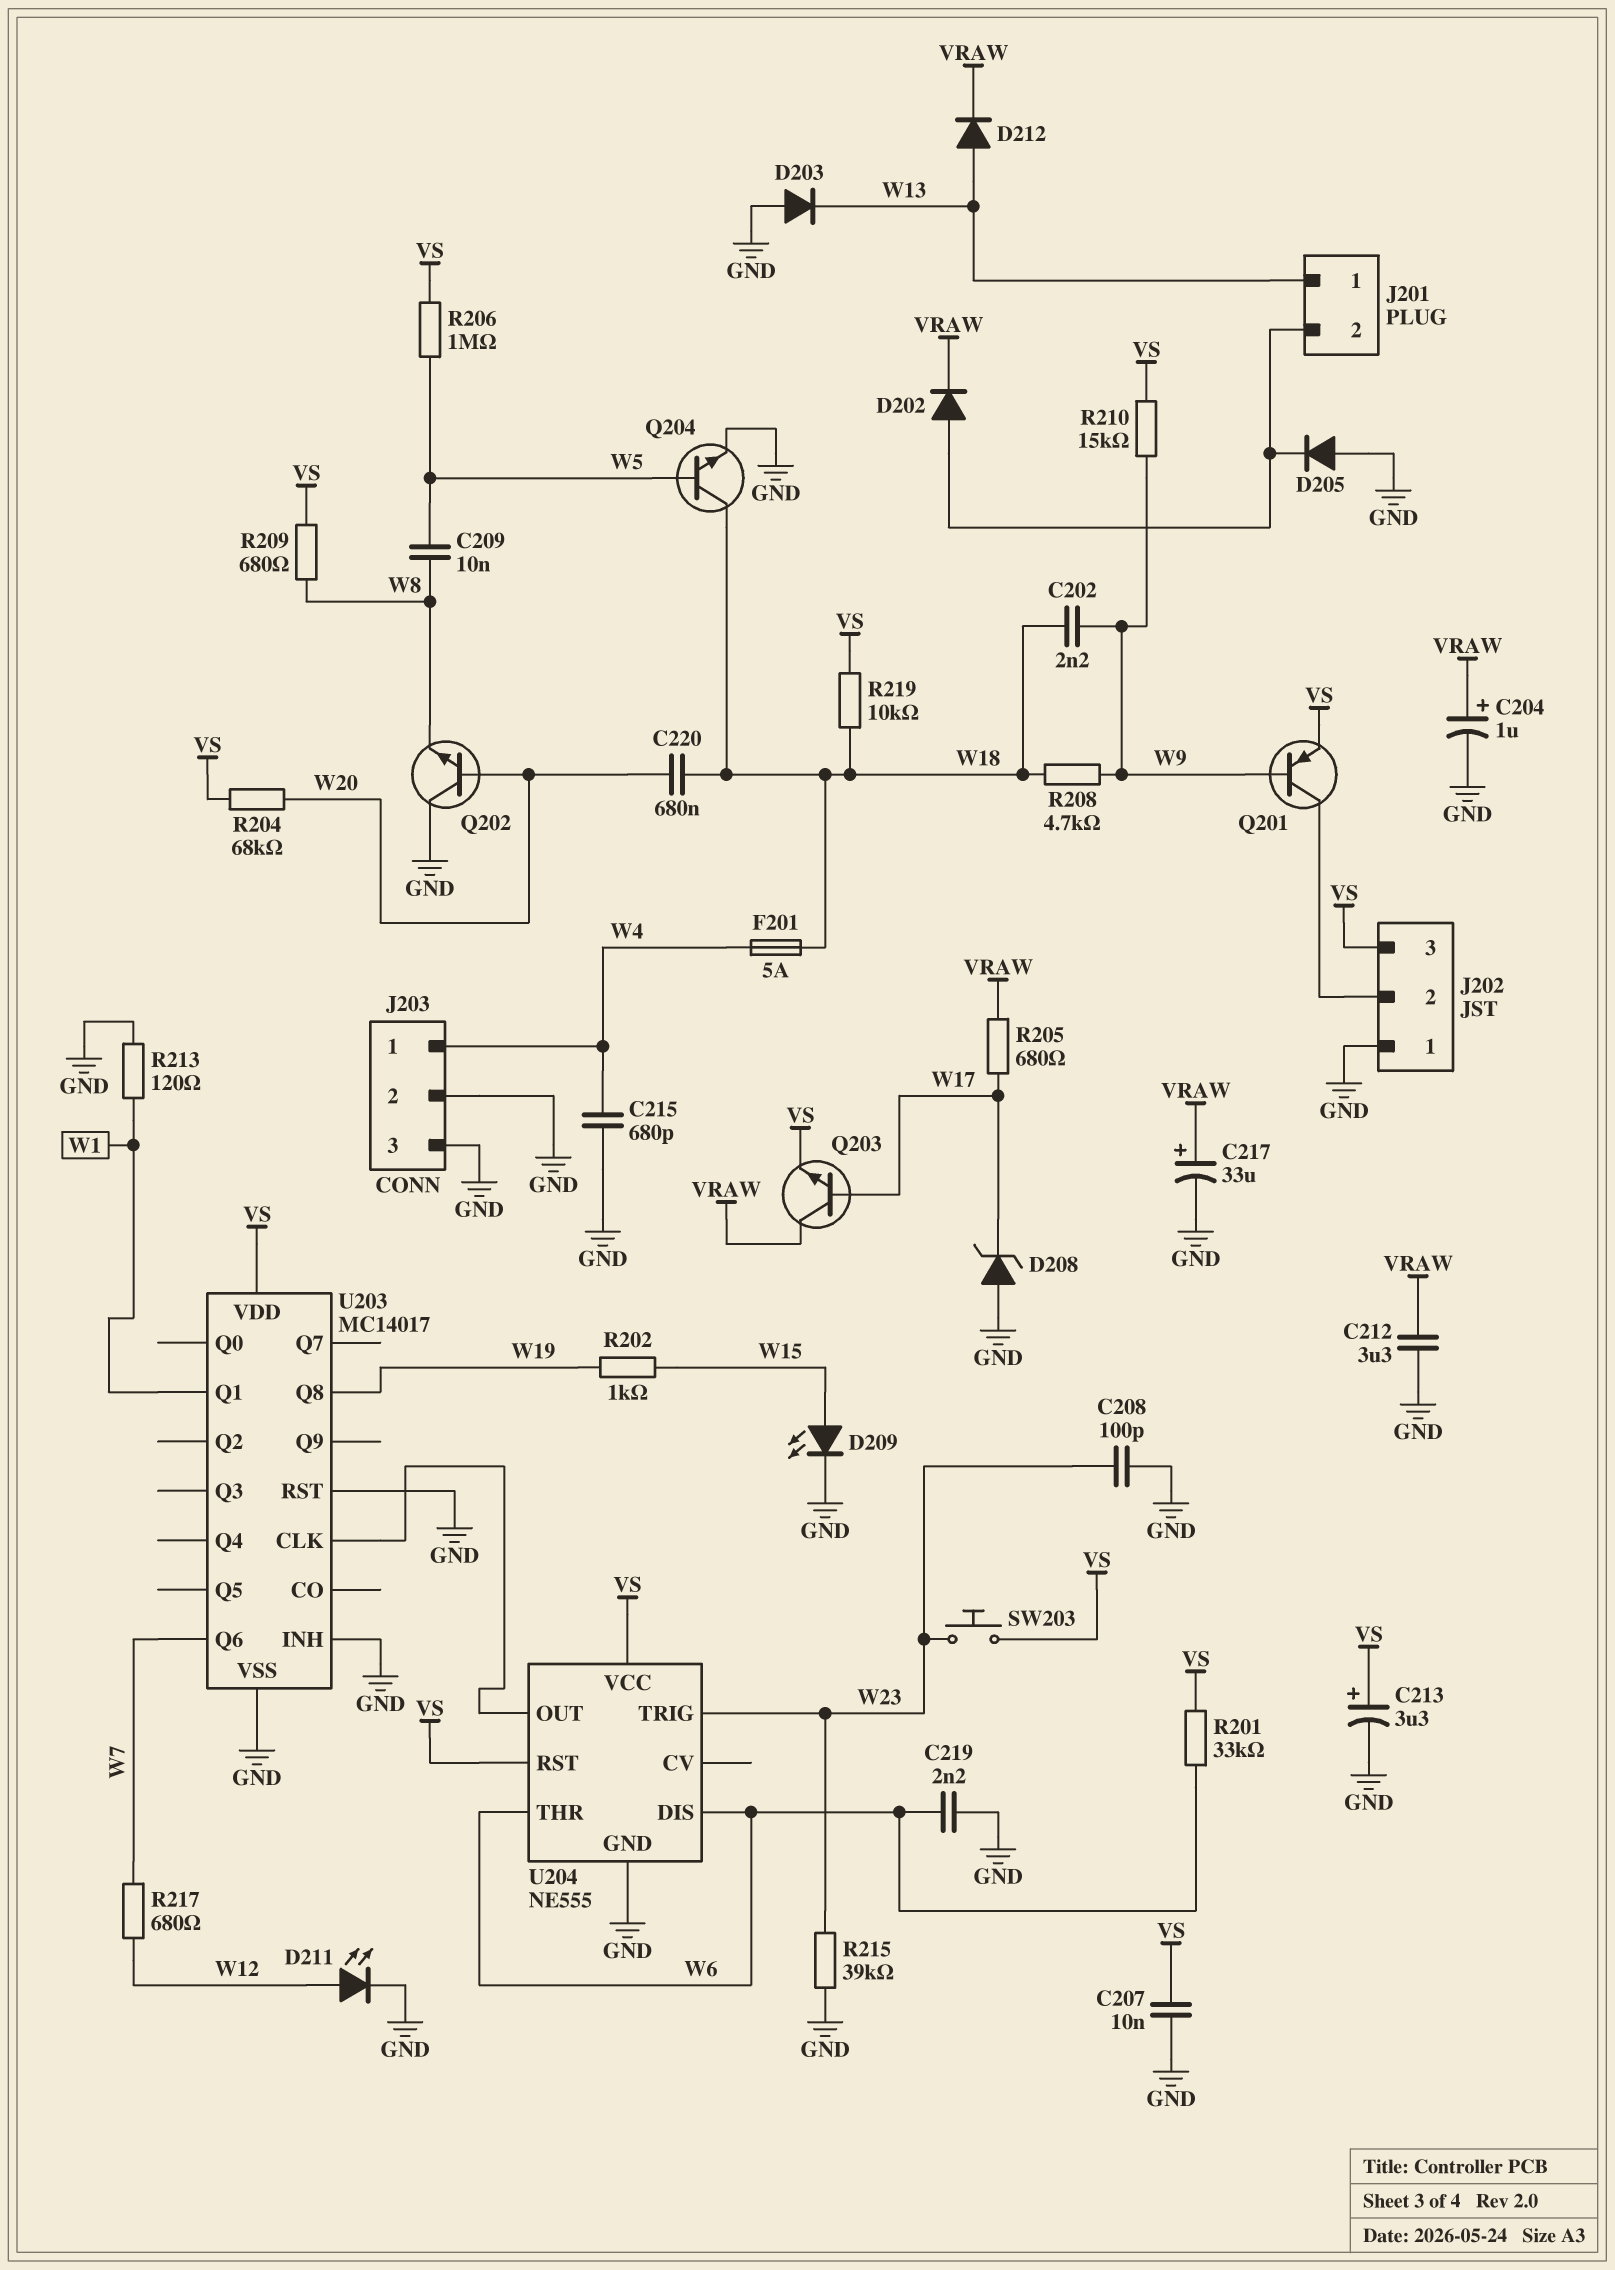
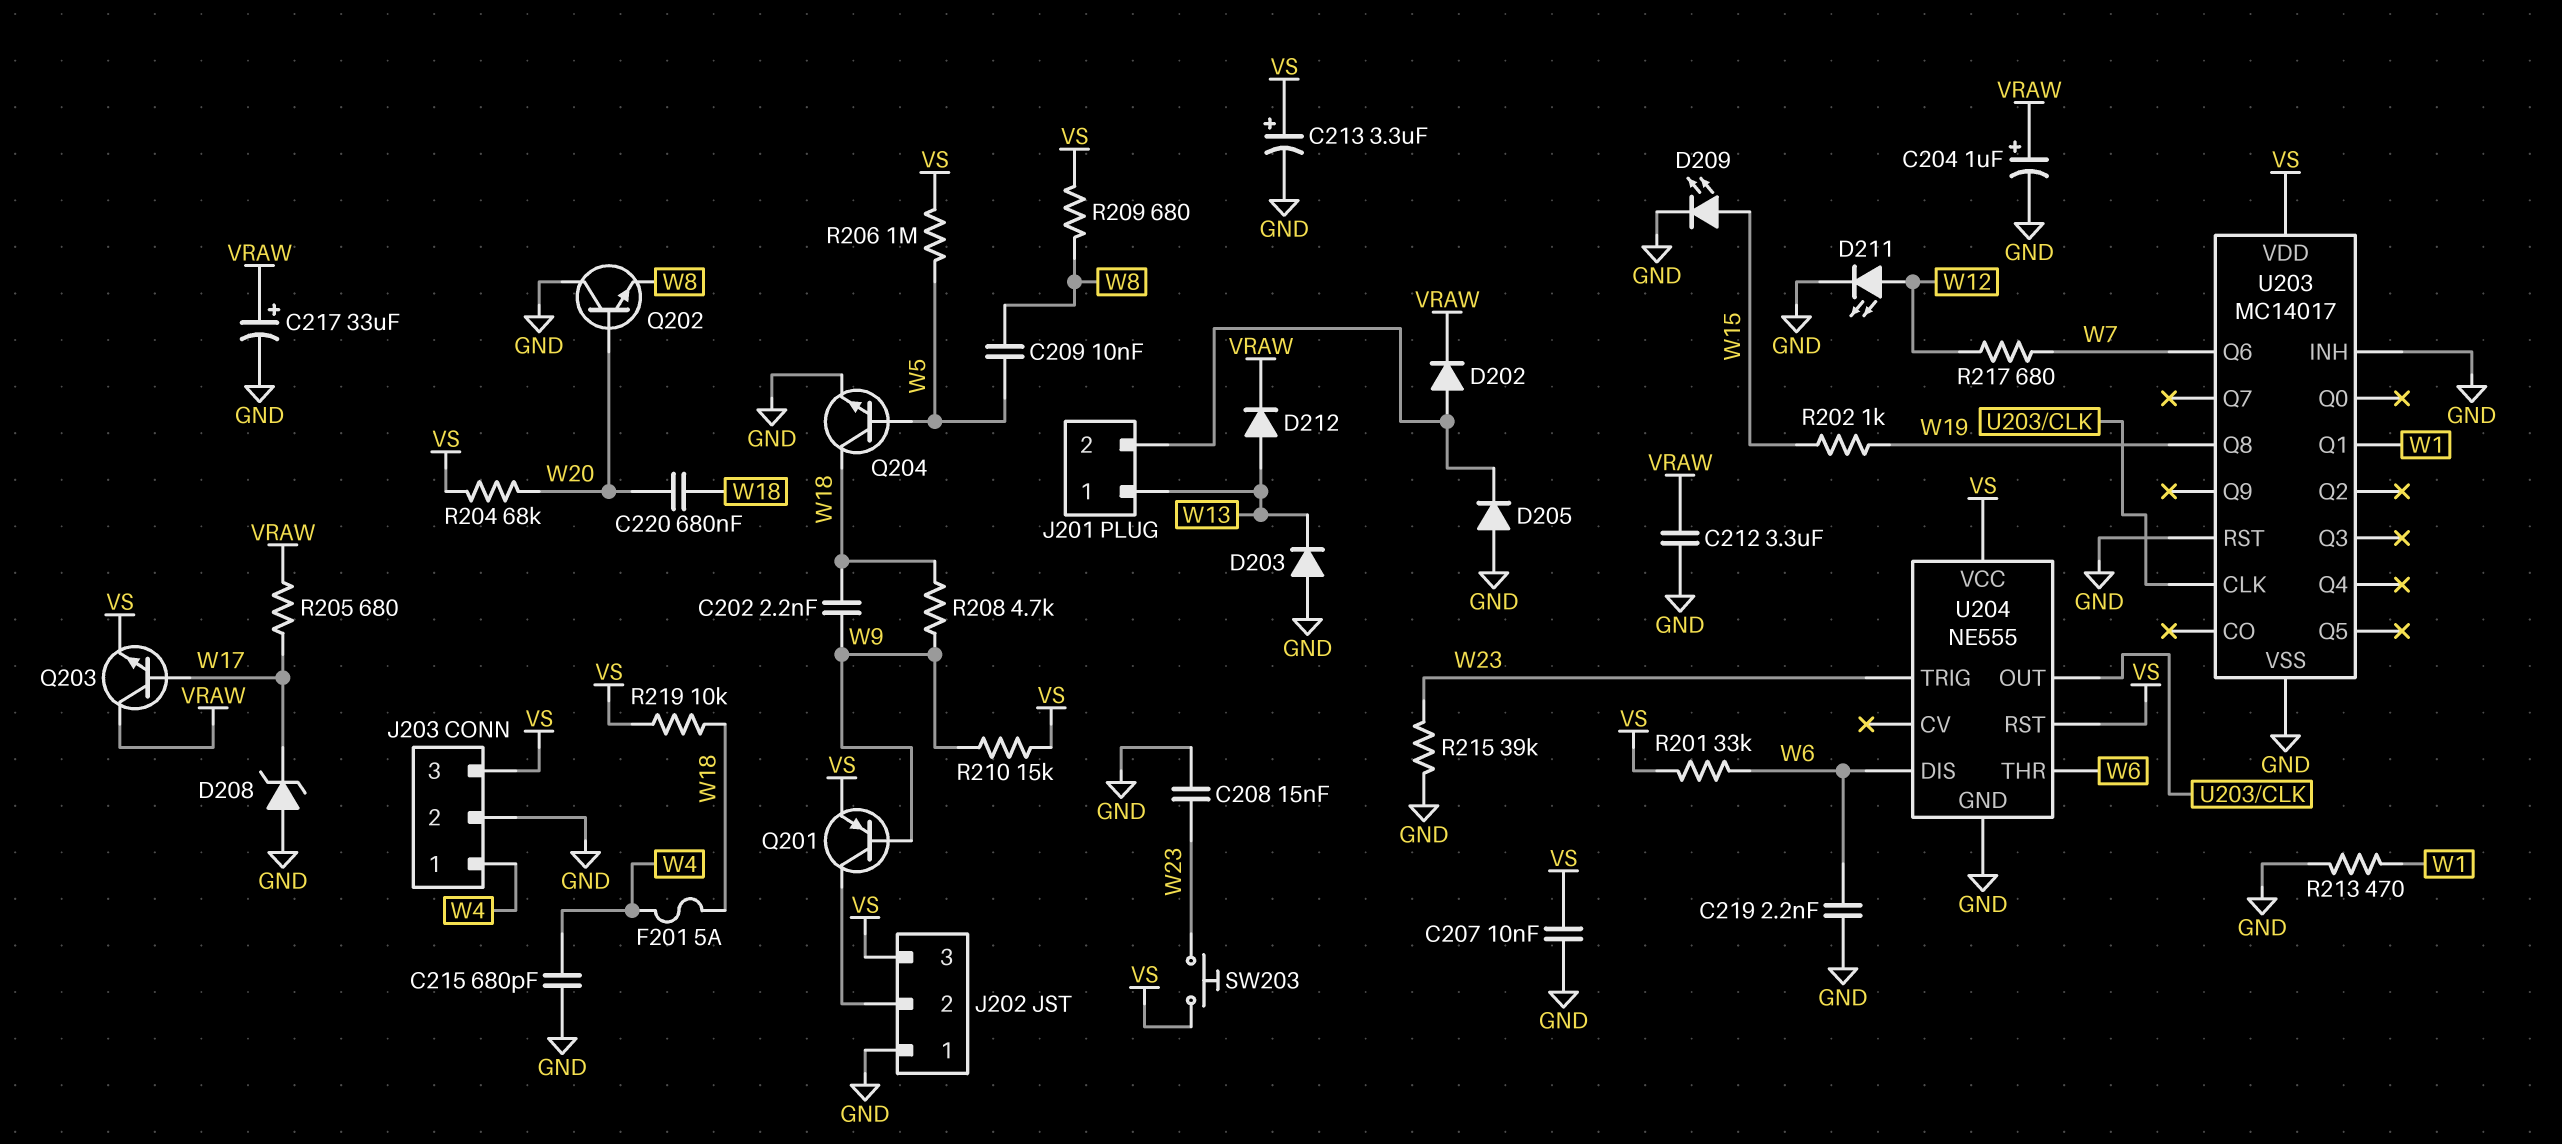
C208: 100pF (GND, W23) -> 15nF (GND, W23)
J203 pin 3: GND -> VS
R213: 120 (GND, W1) -> 470 (GND, W1)

